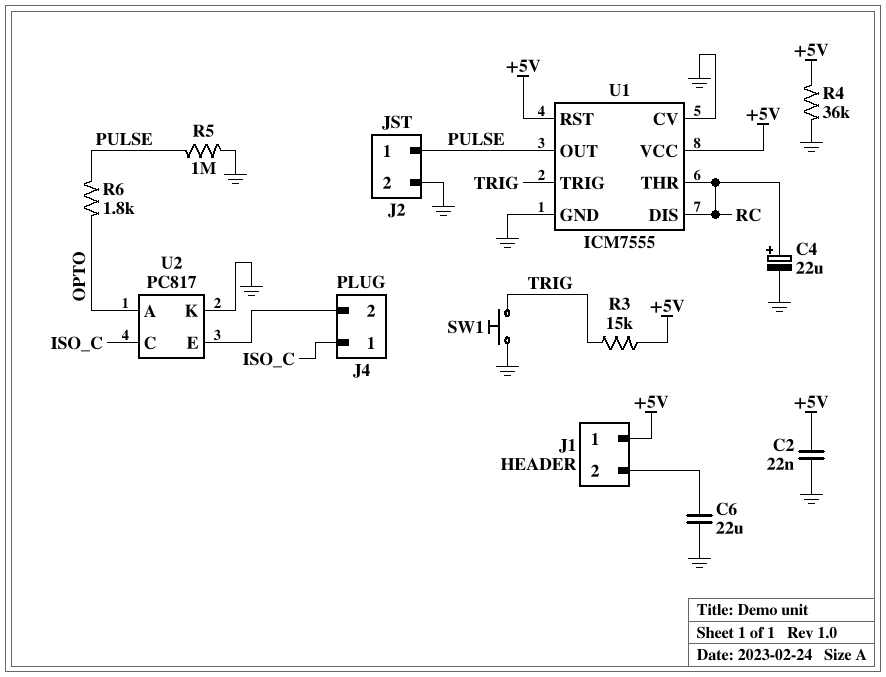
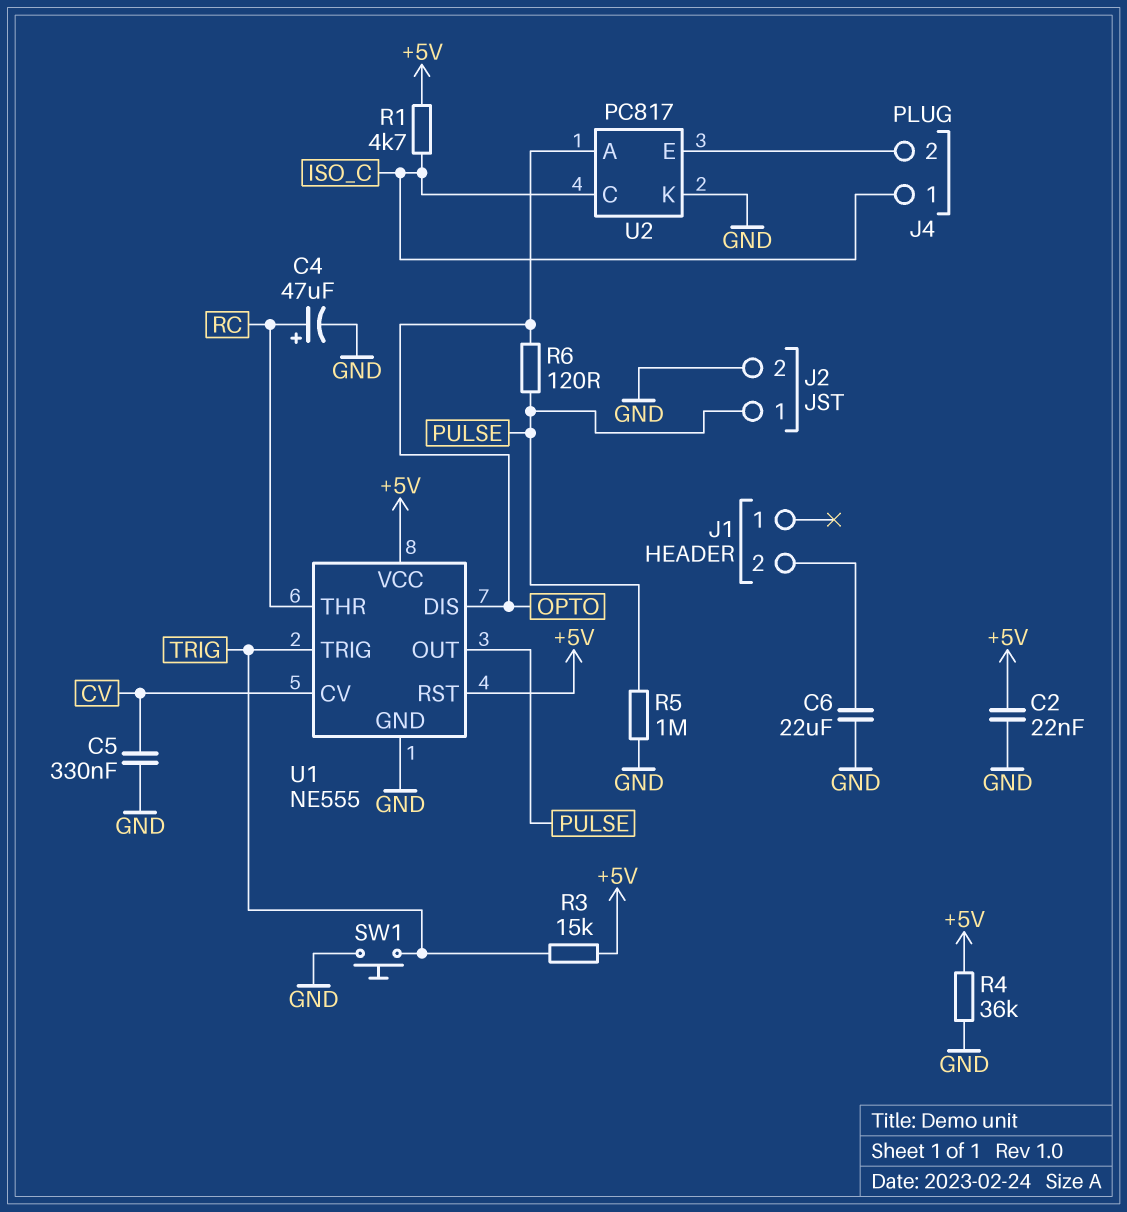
C4: 22uF (plus RC, minus GND) -> 47uF (plus RC, minus GND)
C5: none -> 330nF (CV, GND)
J1 pin 1: +5V -> none
R1: none -> 4.7k (+5V, ISO_C)
R6: 1.8k (OPTO, PULSE) -> 120 (OPTO, PULSE)
U1: ICM7555 -> NE555
U1 pin CV: GND -> CV
U1 pin DIS: RC -> OPTO

